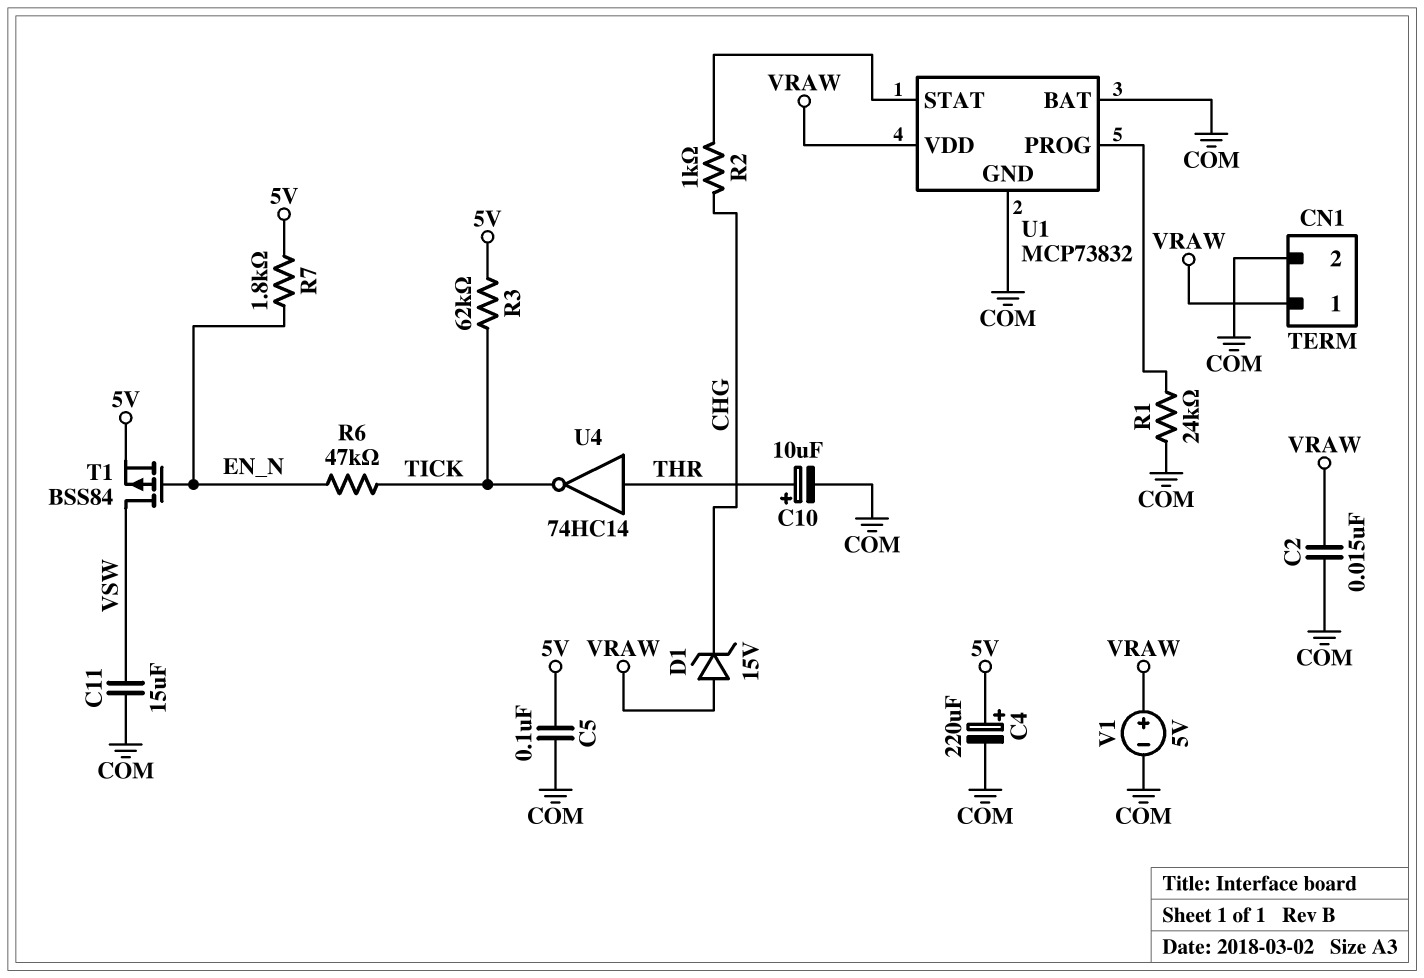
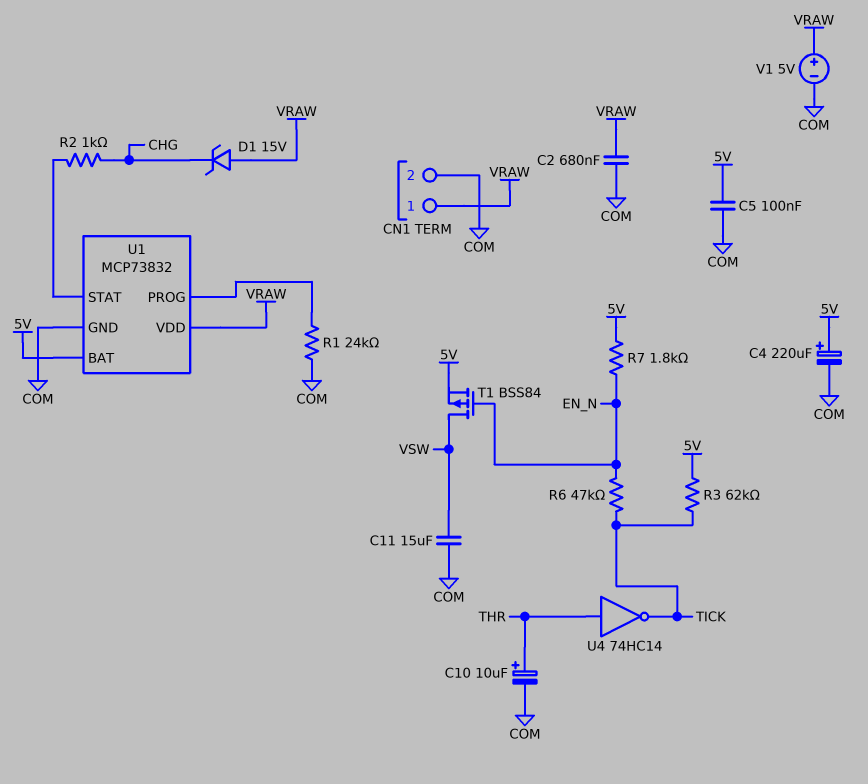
C2: 15nF (COM, VRAW) -> 680nF (COM, VRAW)
U1 pin BAT: COM -> 5V

